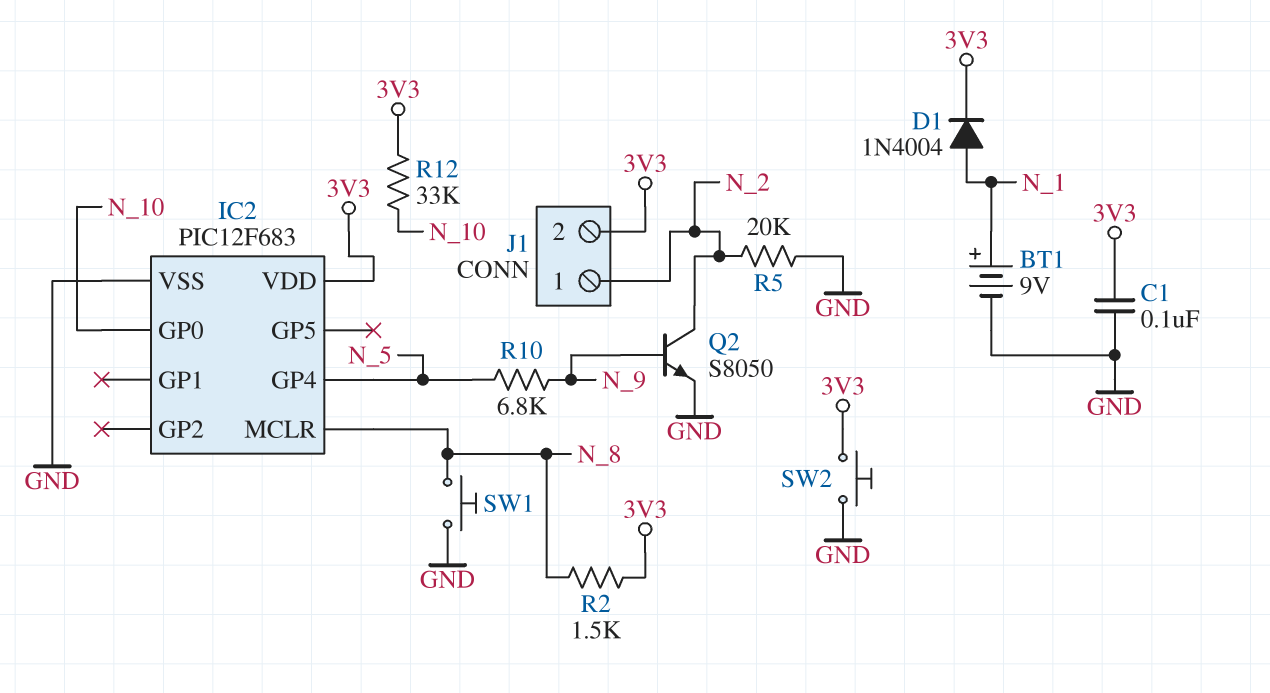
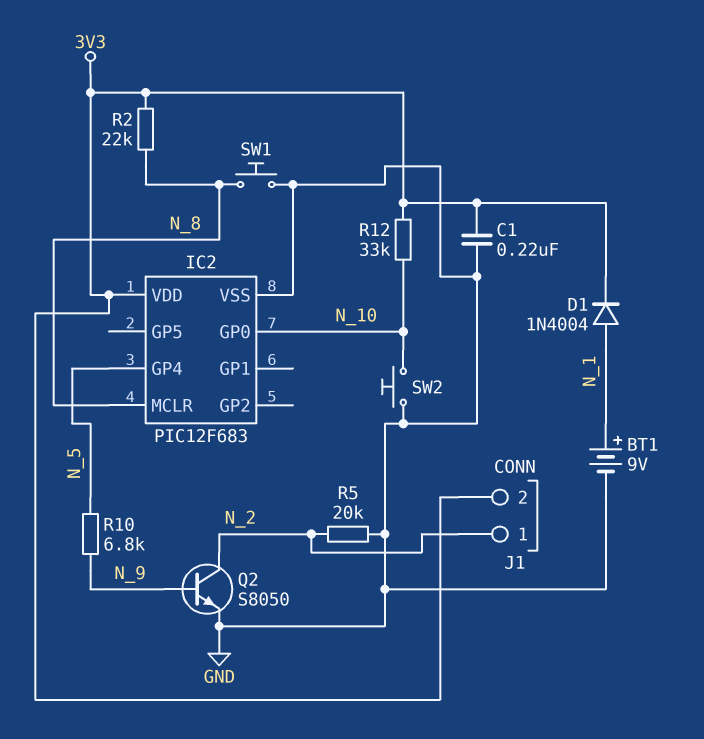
C1: 100nF (3V3, GND) -> 220nF (3V3, GND)
R2: 1.5k (3V3, N_8) -> 22k (3V3, N_8)
SW2: button (3V3, GND) -> button (GND, N_10)

